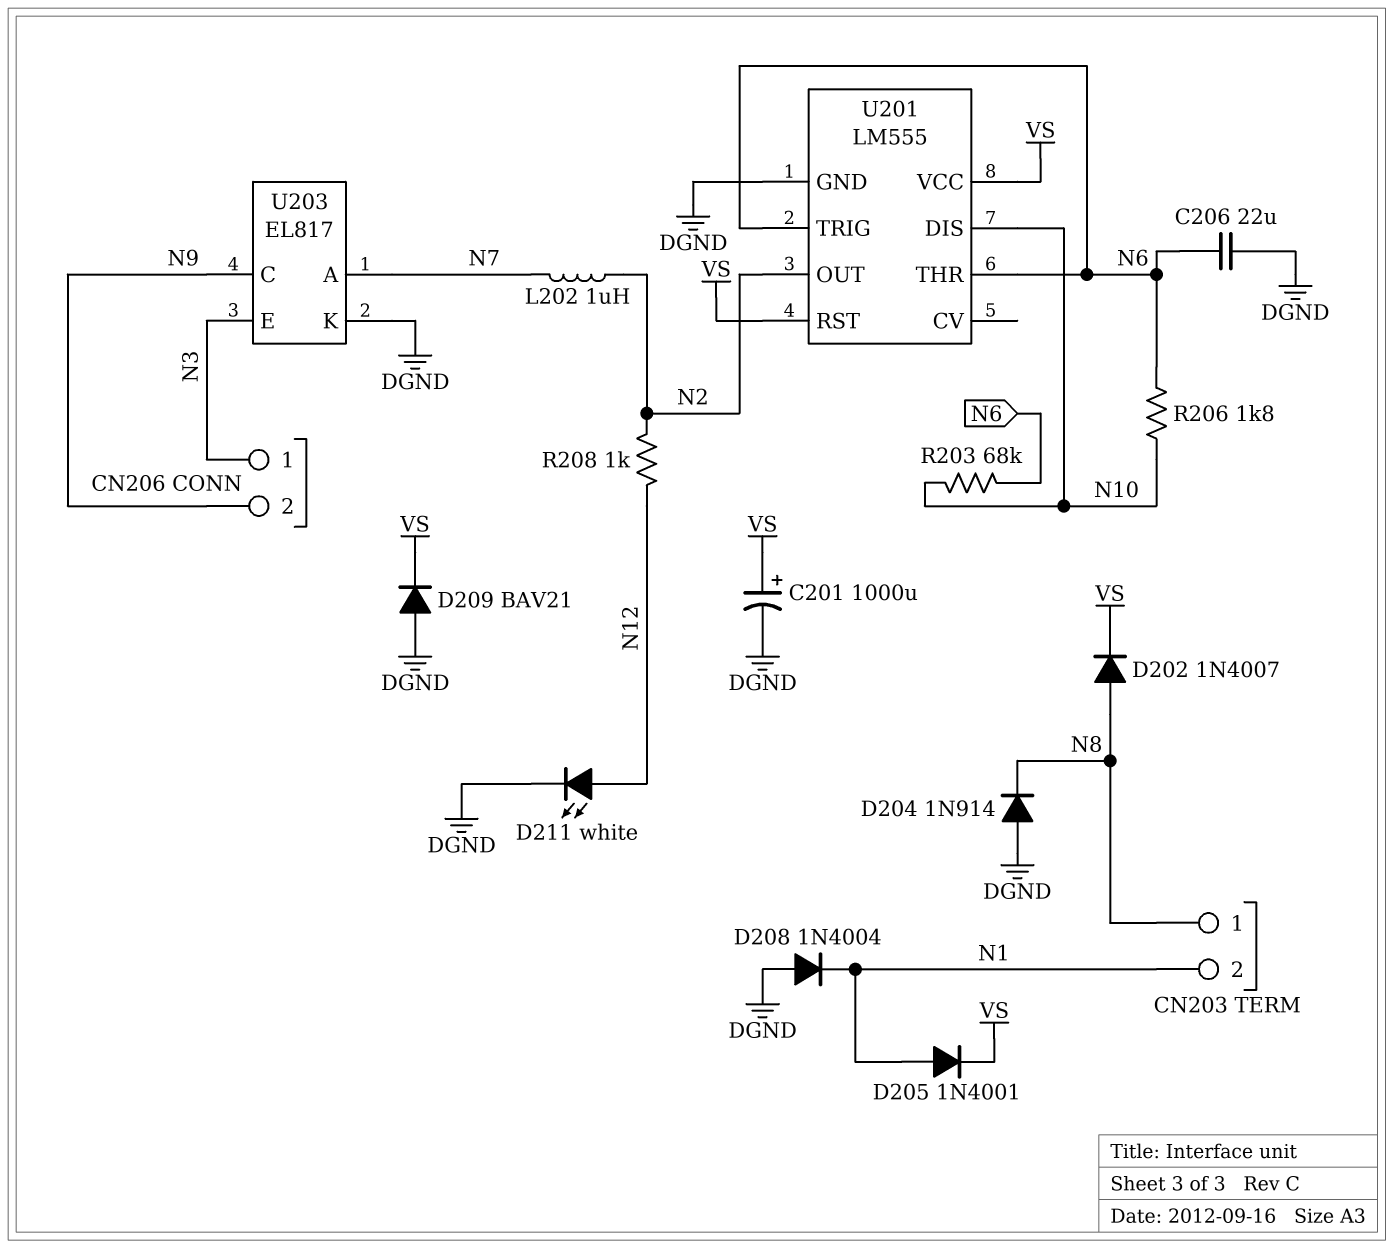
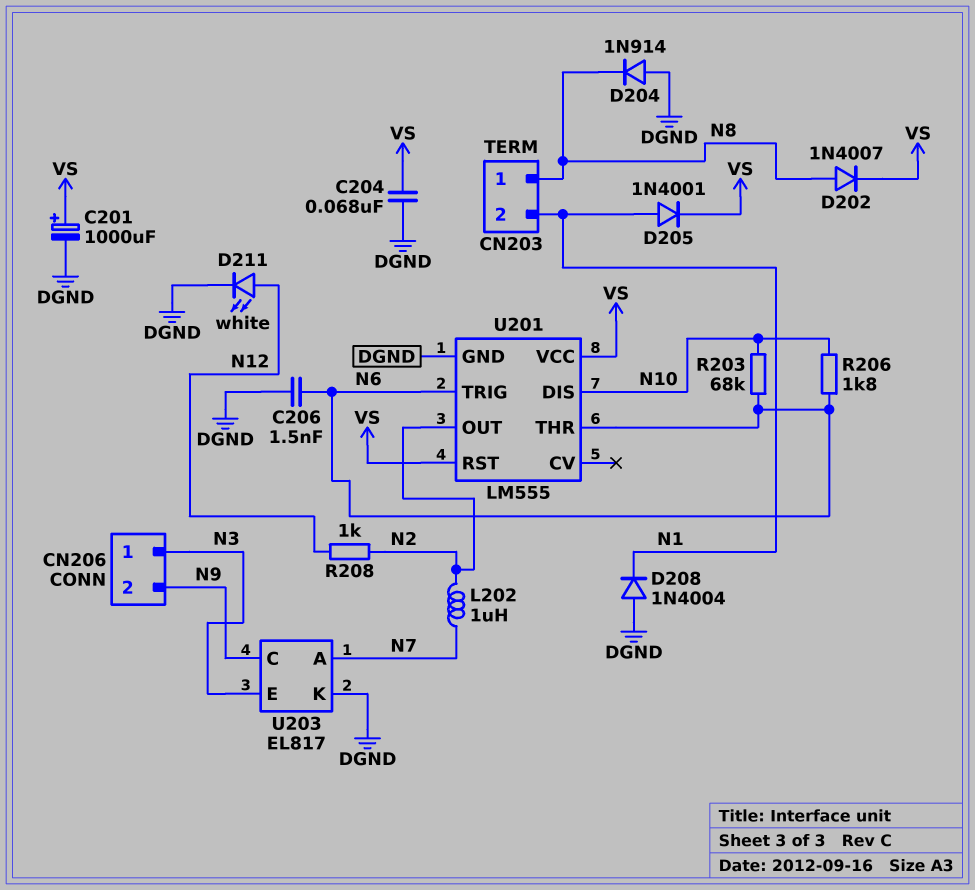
C204: none -> 68nF (DGND, VS)
C206: 22uF (DGND, N6) -> 1.5nF (DGND, N6)
D209: diode BAV21 (A DGND, K VS) -> none

